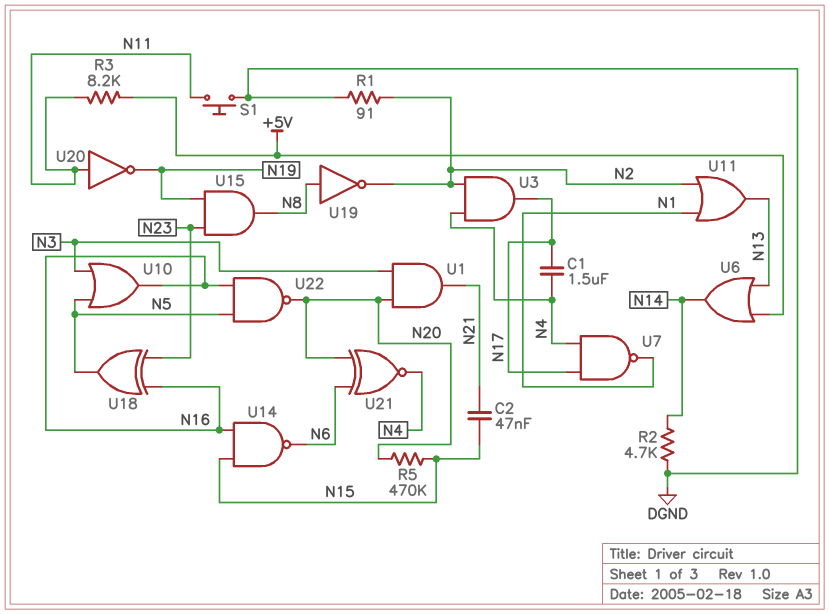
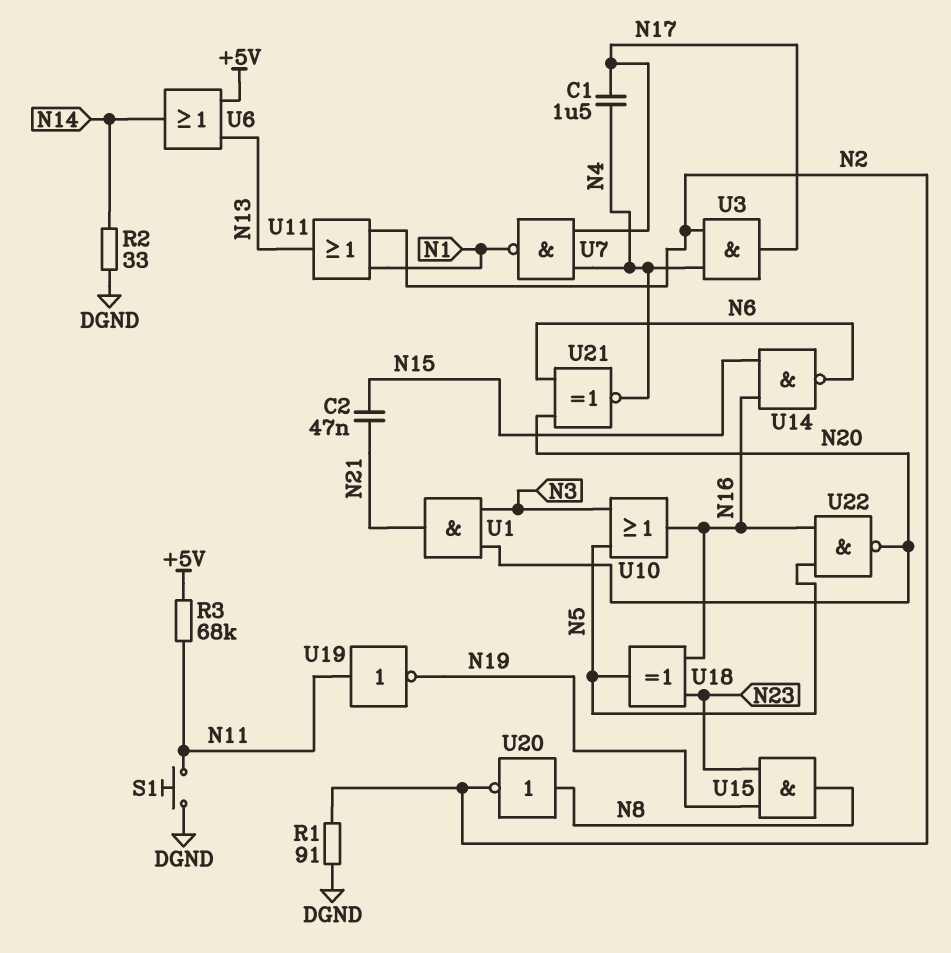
R2: 4.7k (DGND, N14) -> 33 (DGND, N14)
R3: 8.2k (+5V, N11) -> 68k (+5V, N11)
R5: 470k (N15, N20) -> none
U19: NOT (in N8, out N2) -> NOT (in N11, out N19)
U20: NOT (in N11, out N19) -> NOT (in N8, out N2)

